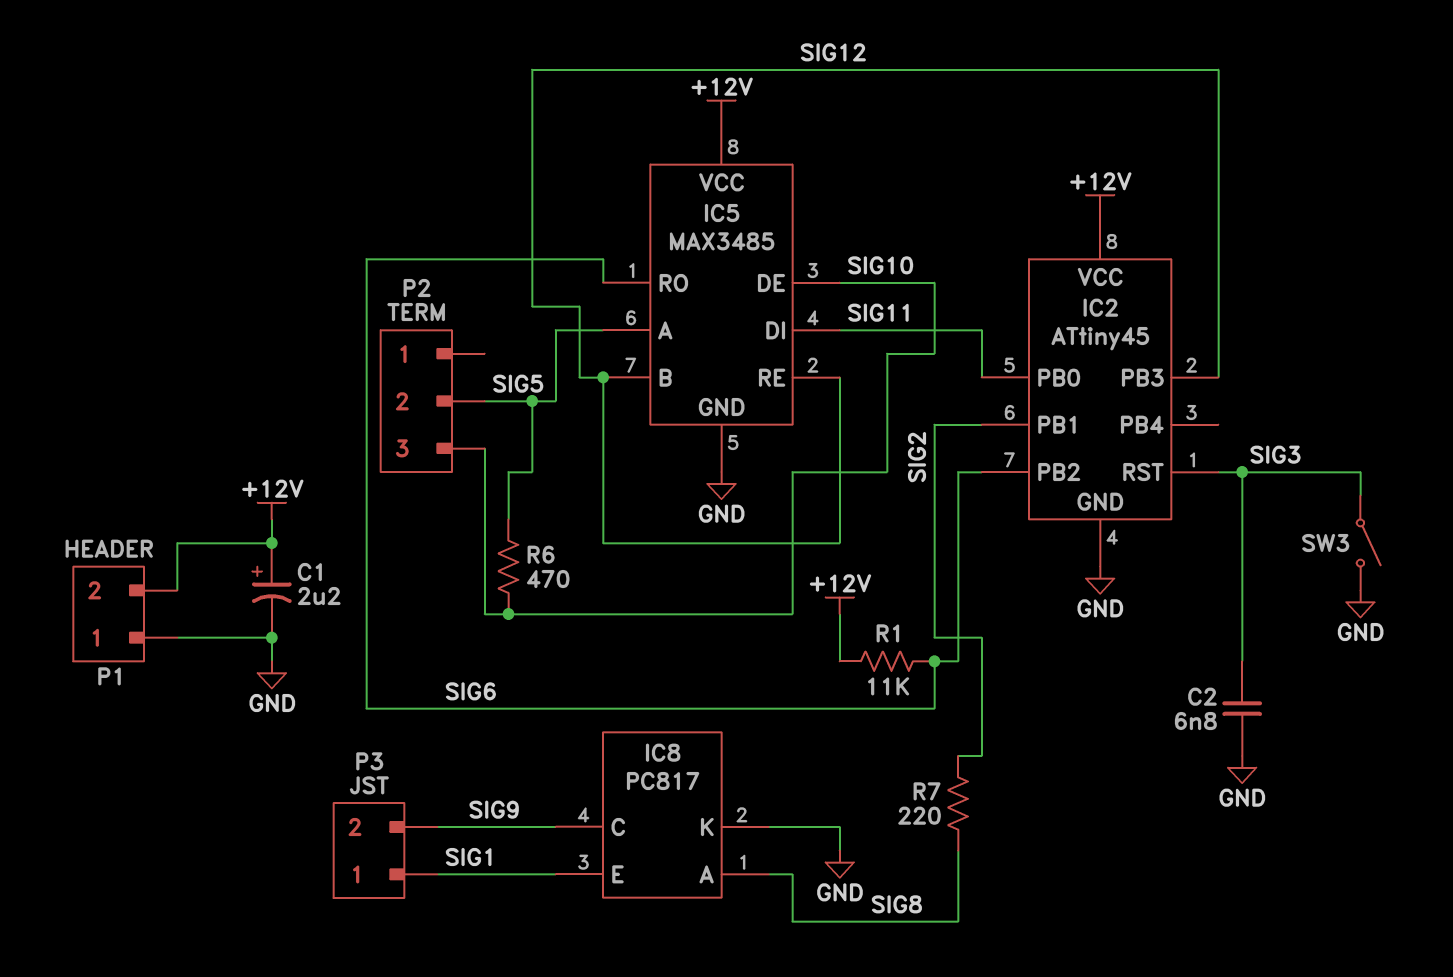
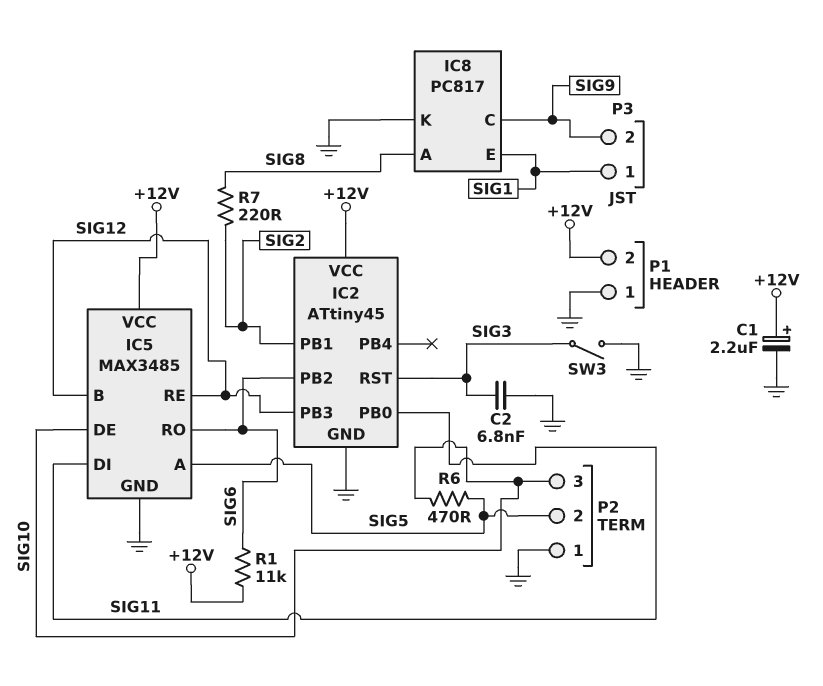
P2 pin 1: none -> GND

